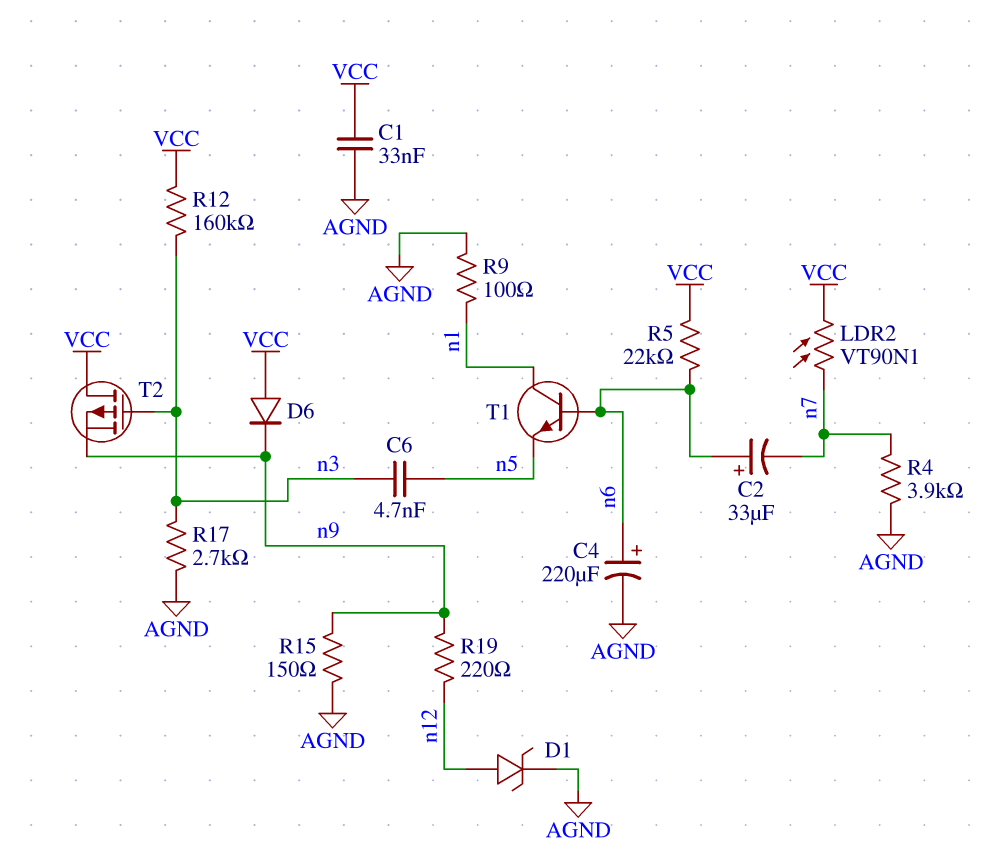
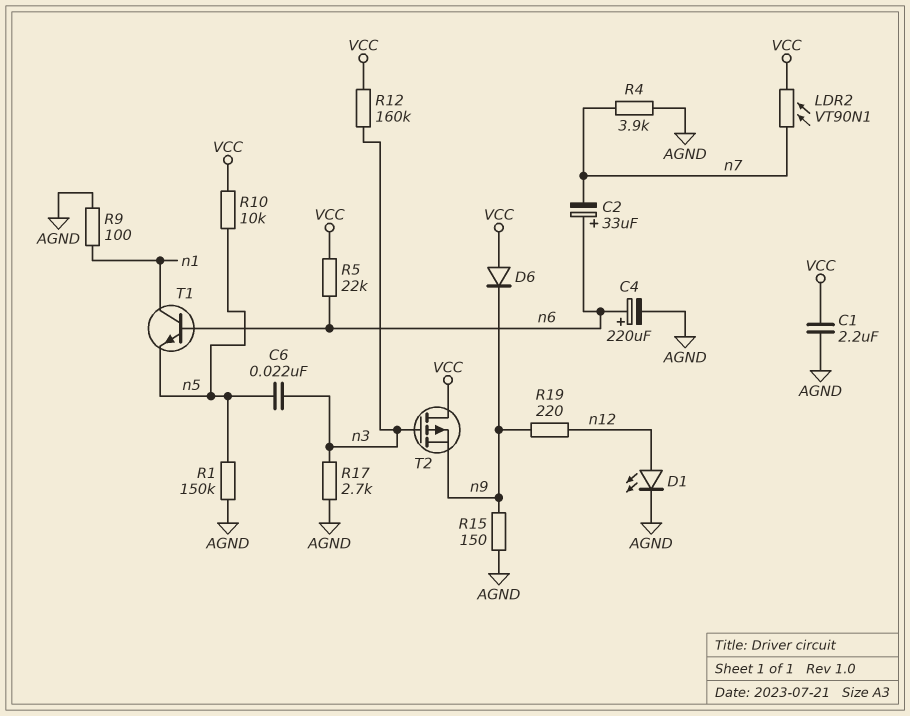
C1: 33nF (AGND, VCC) -> 2.2uF (AGND, VCC)
C6: 4.7nF (n3, n5) -> 22nF (n3, n5)
D1: zener (A n12, K AGND) -> LED (A n12, K AGND)
R1: none -> 150k (AGND, n5)
R10: none -> 10k (VCC, n5)

